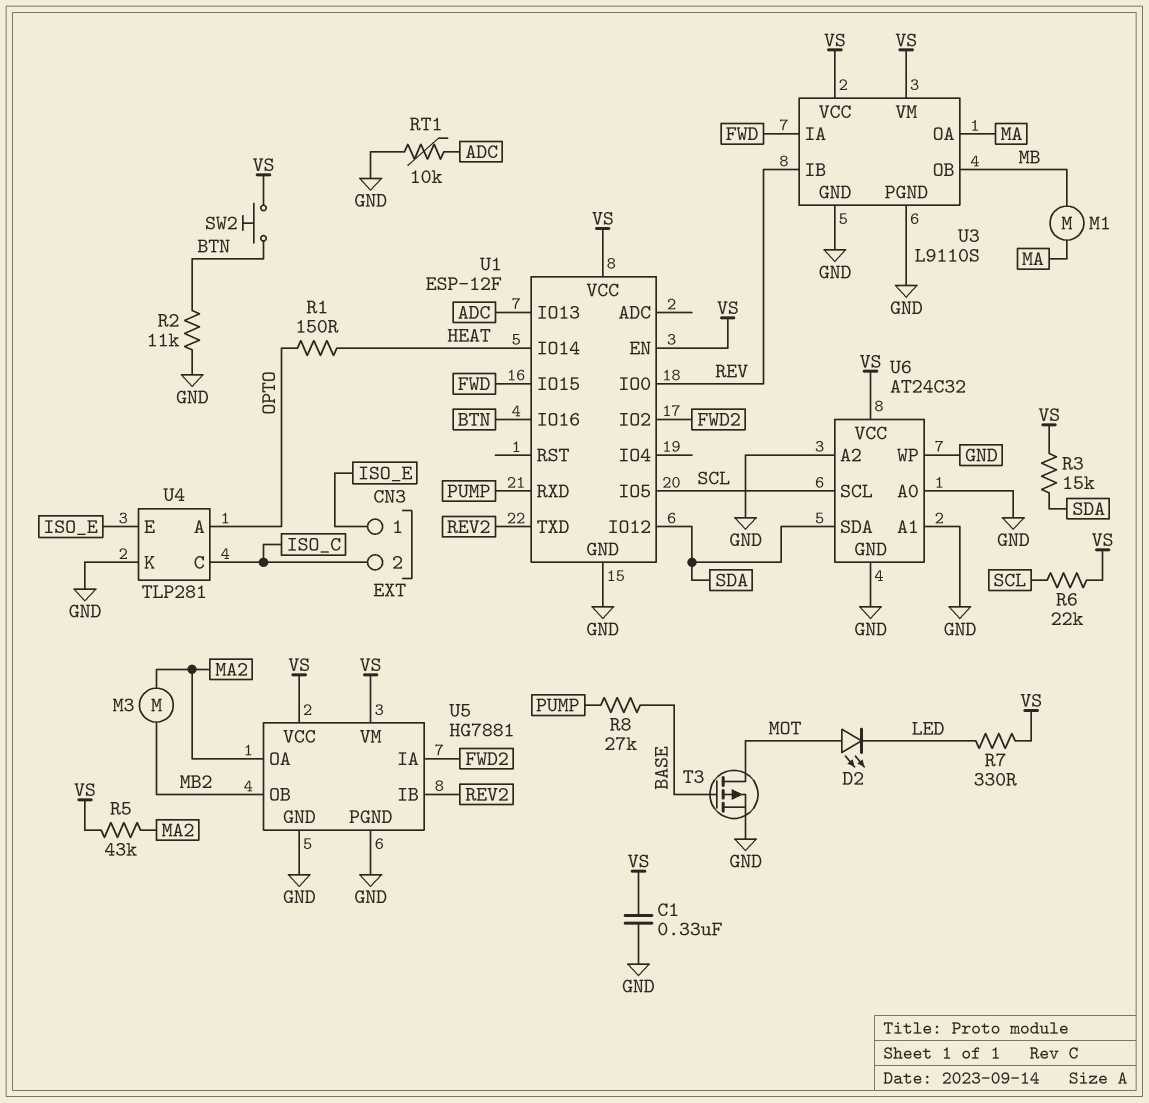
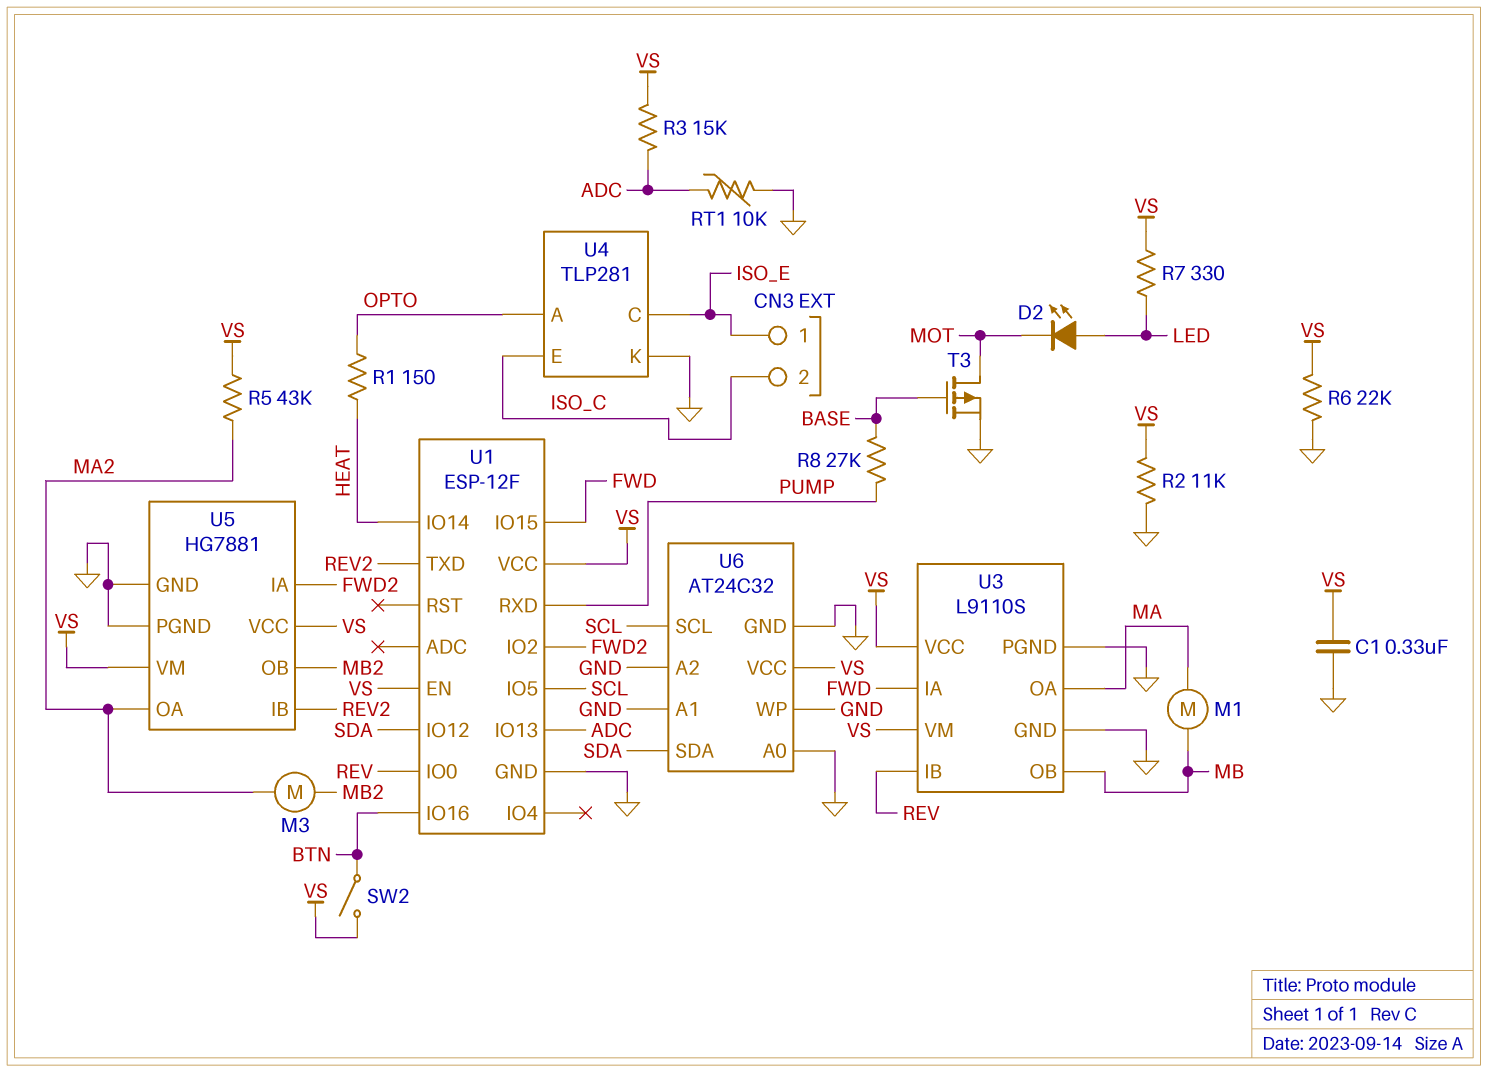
D2: LED (A MOT, K LED) -> LED (A LED, K MOT)
R2: 11k (BTN, GND) -> 11k (GND, VS)
R3: 15k (SDA, VS) -> 15k (ADC, VS)
R6: 22k (SCL, VS) -> 22k (GND, VS)
SW2: button (BTN, VS) -> switch (BTN, VS)
U4 pin C: ISO_C -> ISO_E
U4 pin E: ISO_E -> ISO_C

